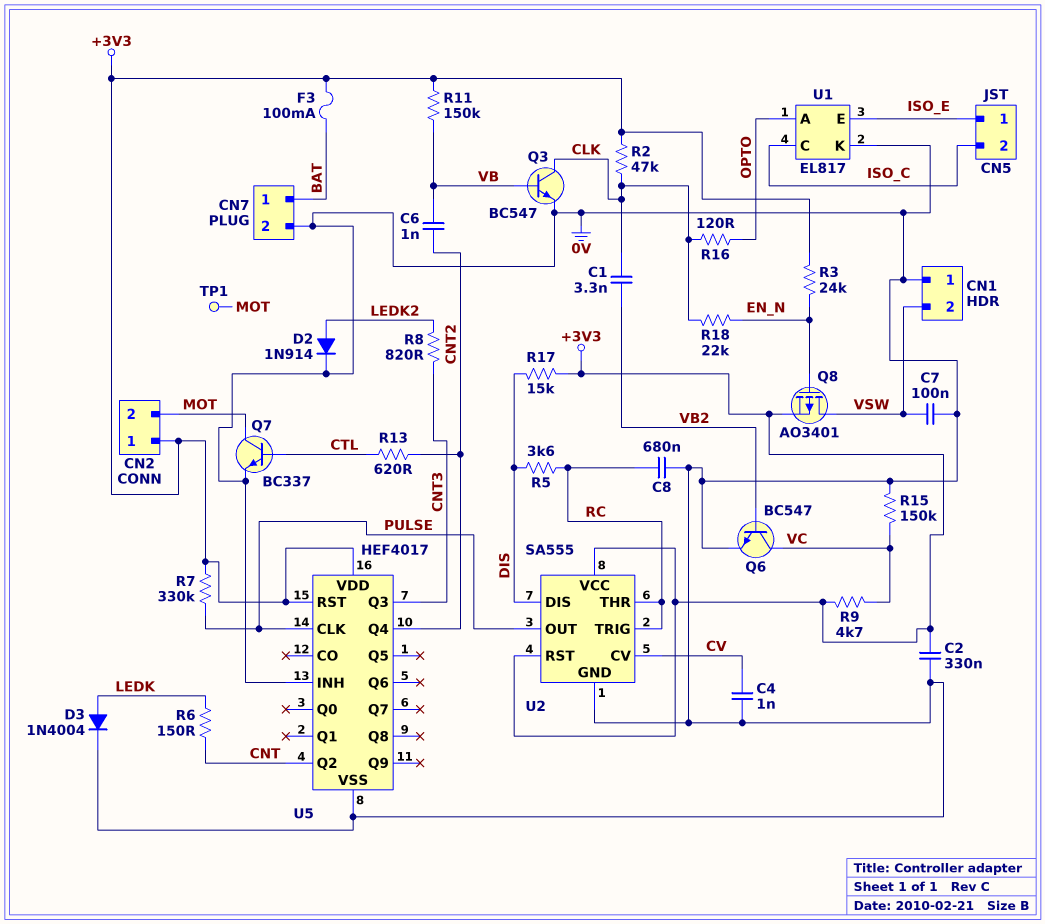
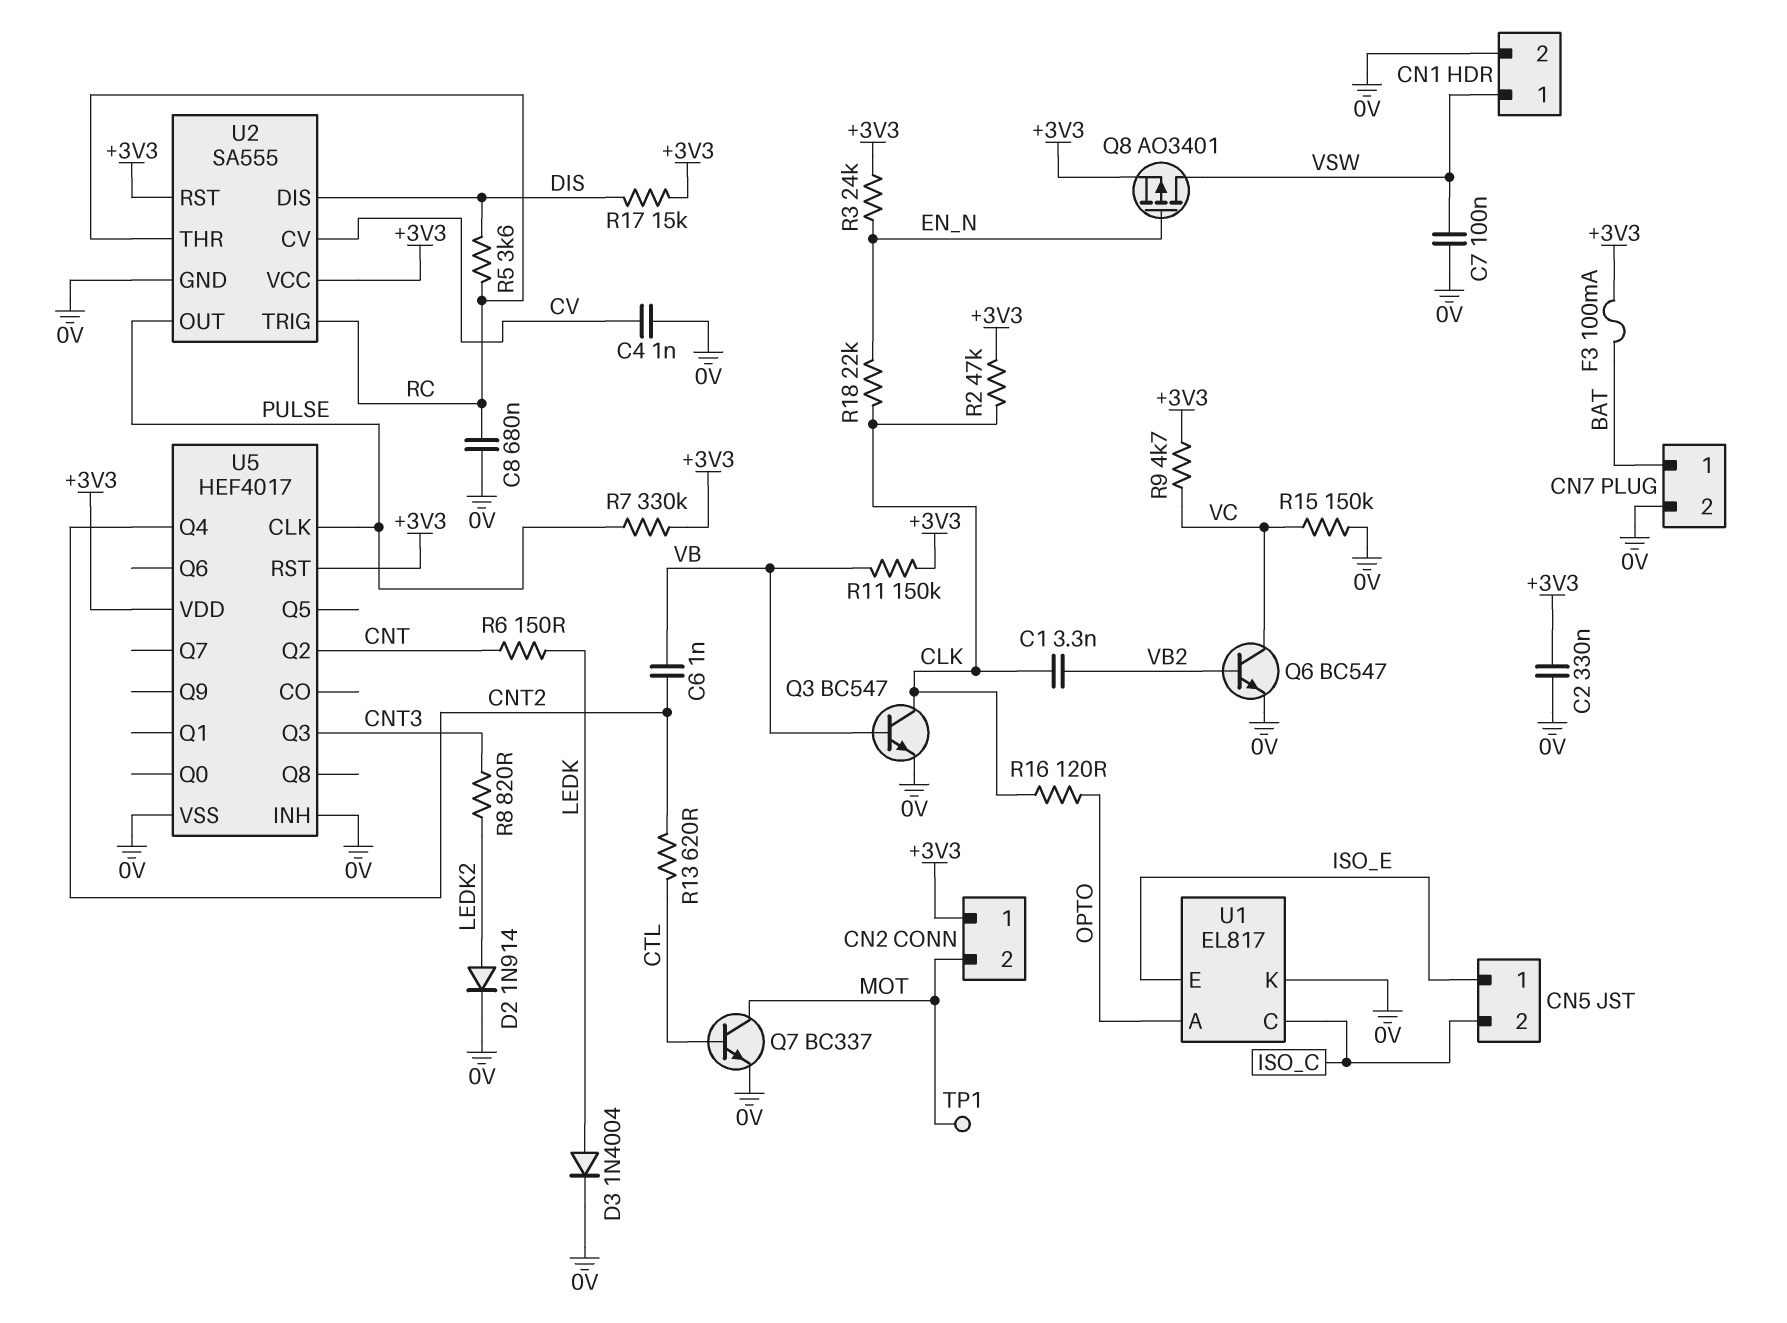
CN1 pin 1: 0V -> VSW
CN1 pin 2: VSW -> 0V

